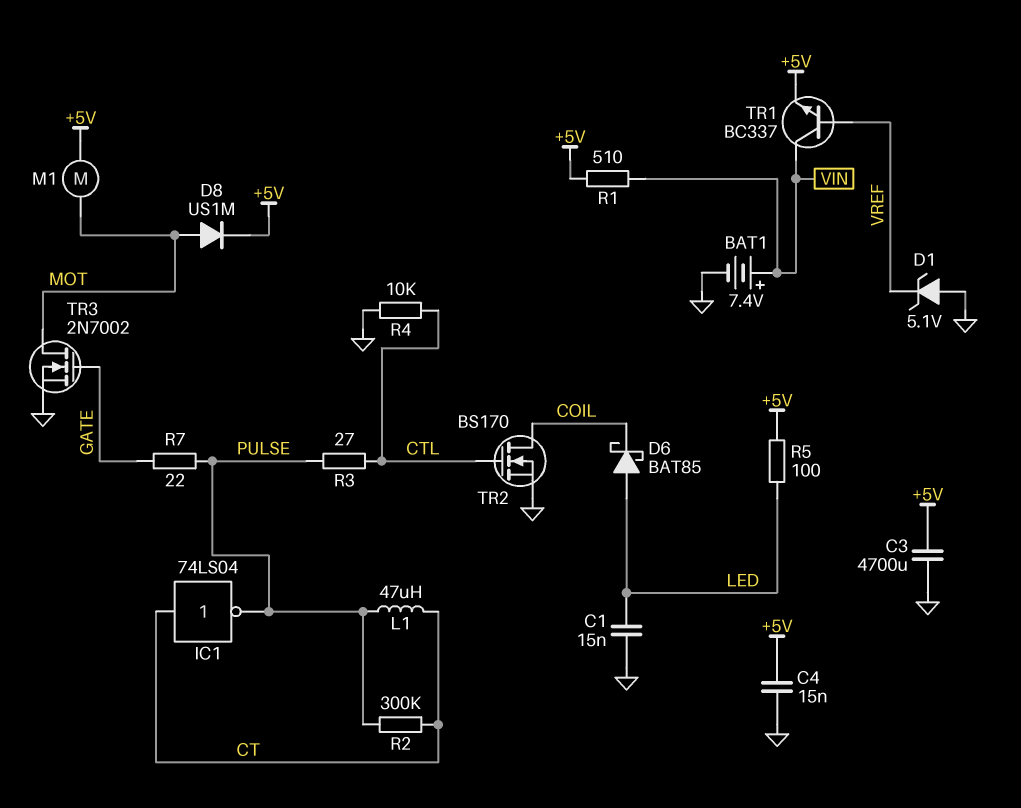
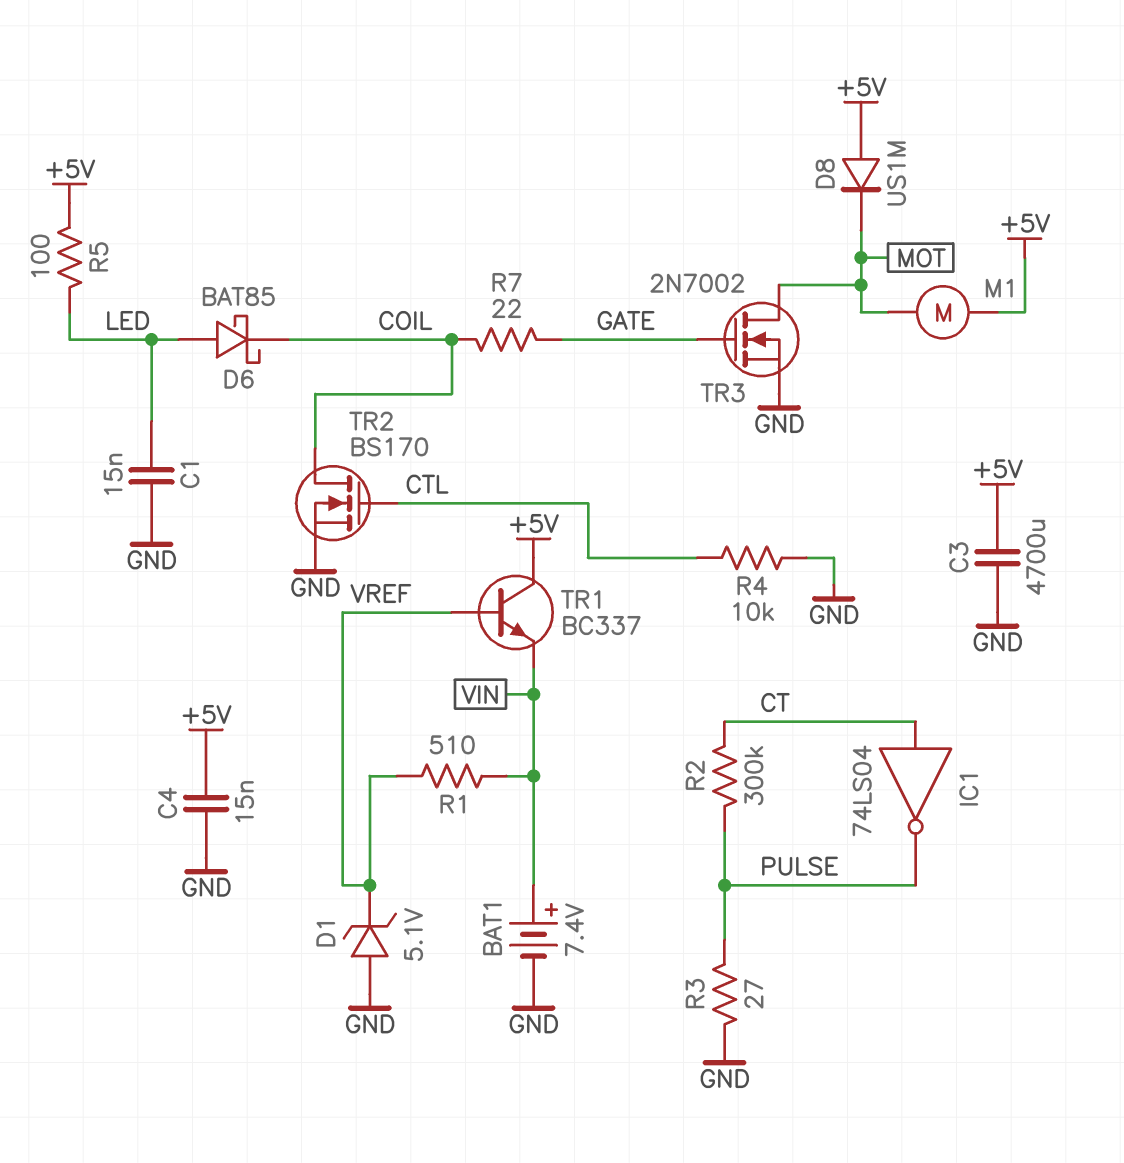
D8: diode US1M (A MOT, K +5V) -> diode US1M (A +5V, K MOT)
L1: 47uH (CT, PULSE) -> none
R1: 510 (+5V, VIN) -> 510 (VIN, VREF)
R3: 27 (CTL, PULSE) -> 27 (GND, PULSE)
R7: 22 (GATE, PULSE) -> 22 (COIL, GATE)
TR1: NPN BC337 (B VREF, C VIN, E +5V) -> NPN BC337 (B VREF, C +5V, E VIN)

